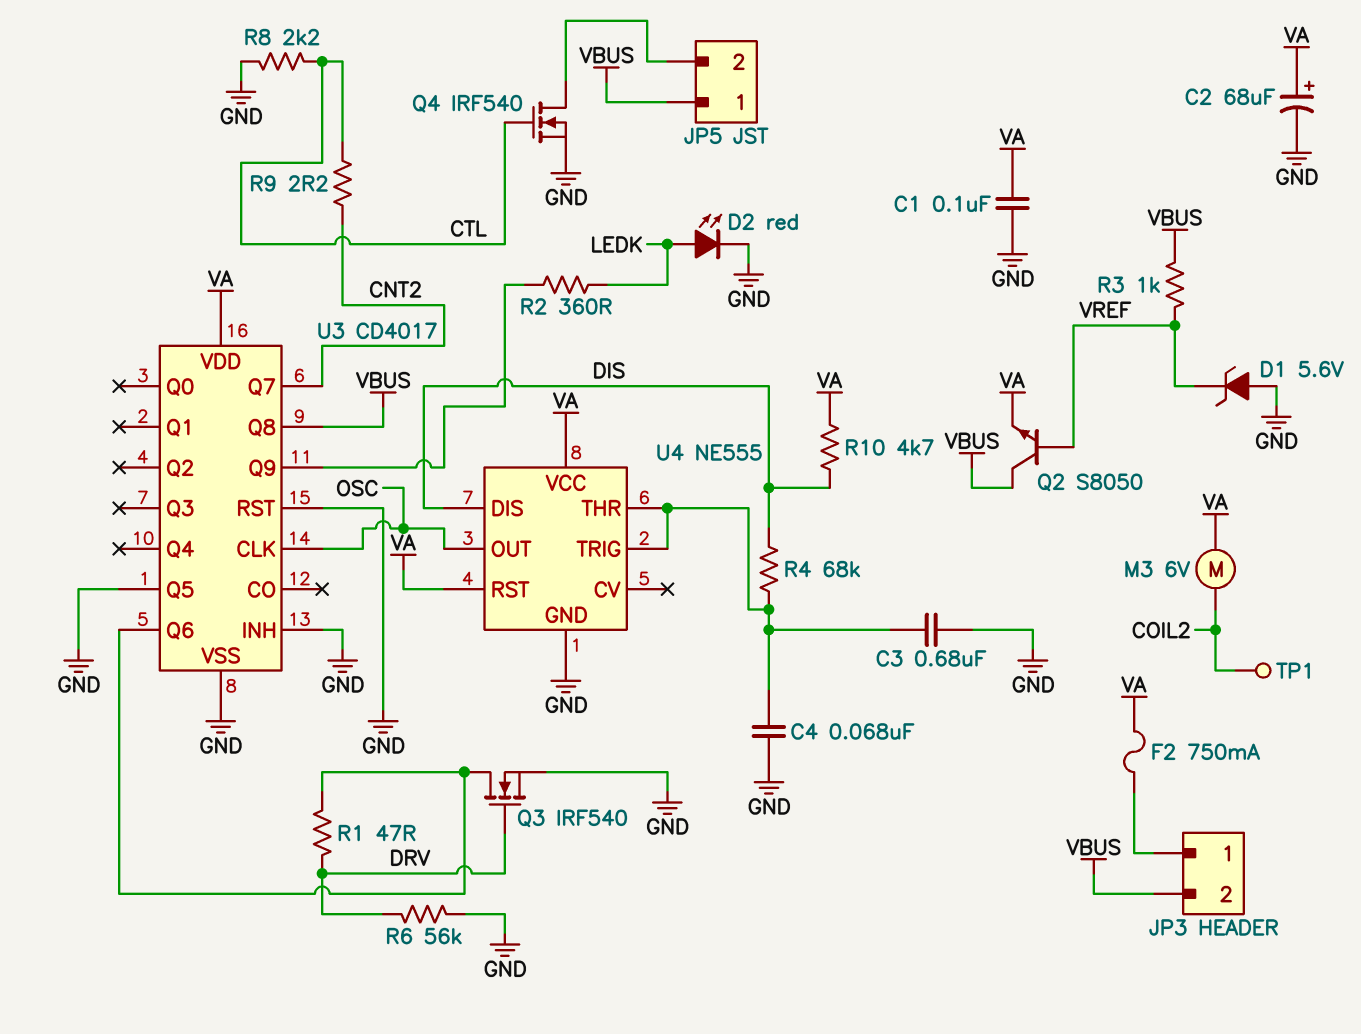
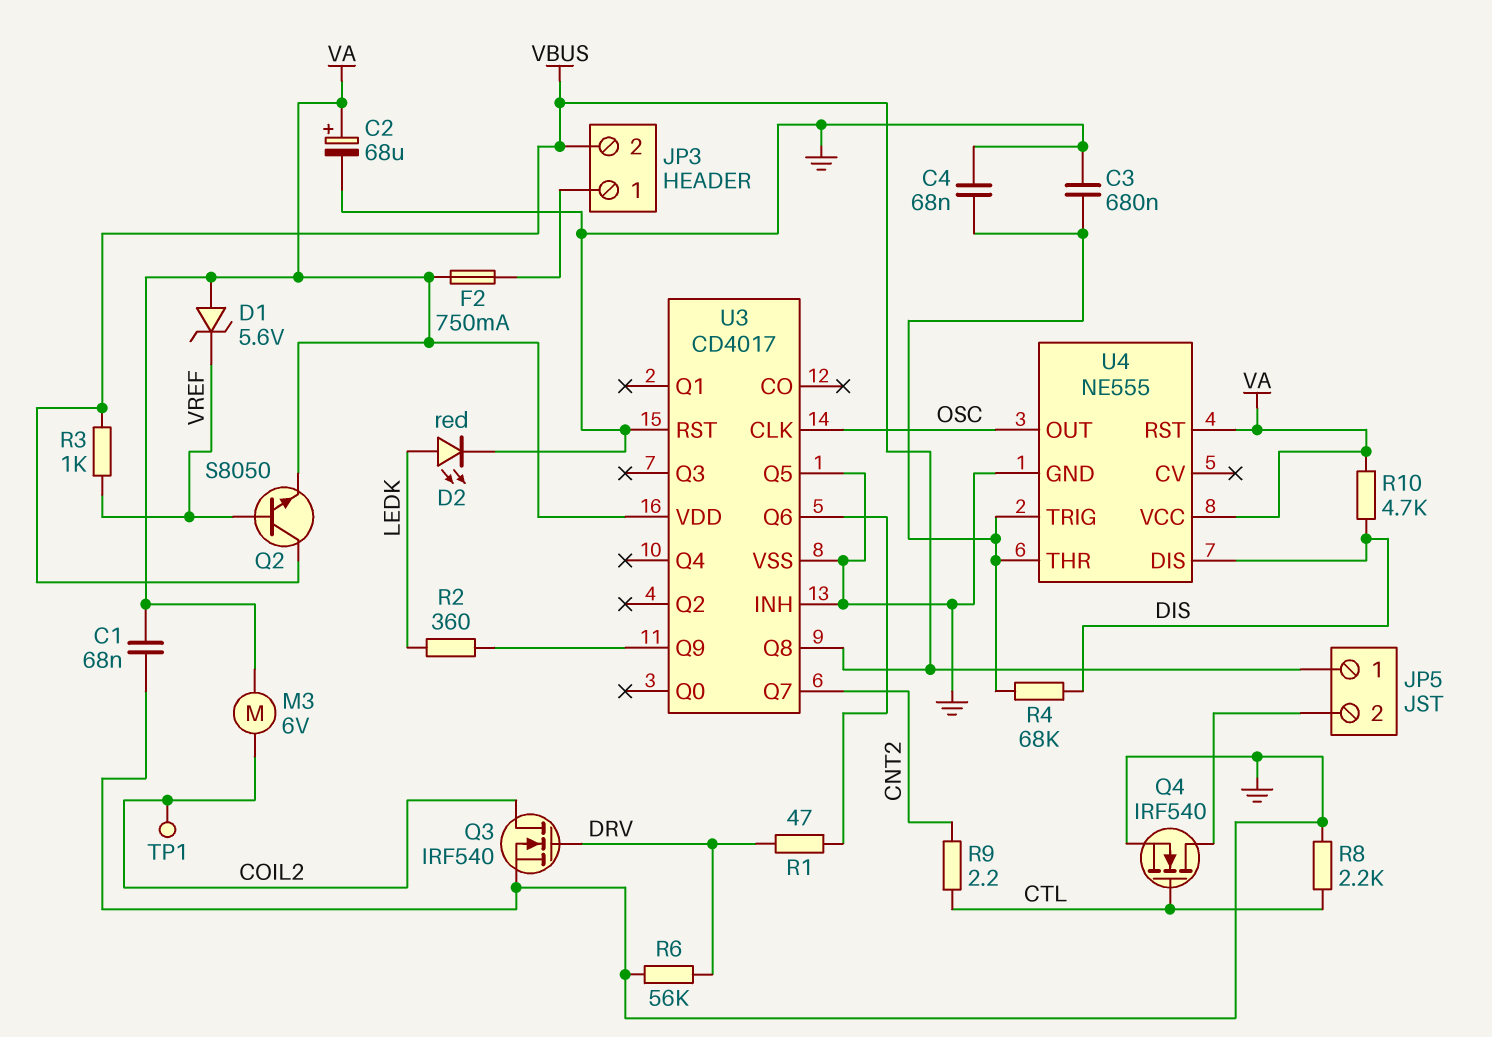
C1: 100nF (GND, VA) -> 68nF (GND, VA)
D1: zener 5.6V (A GND, K VREF) -> zener 5.6V (A VA, K VREF)
Q3: NMOS IRF540 (G DRV, D U3/Q6, S GND) -> NMOS IRF540 (G DRV, D COIL2, S GND)

